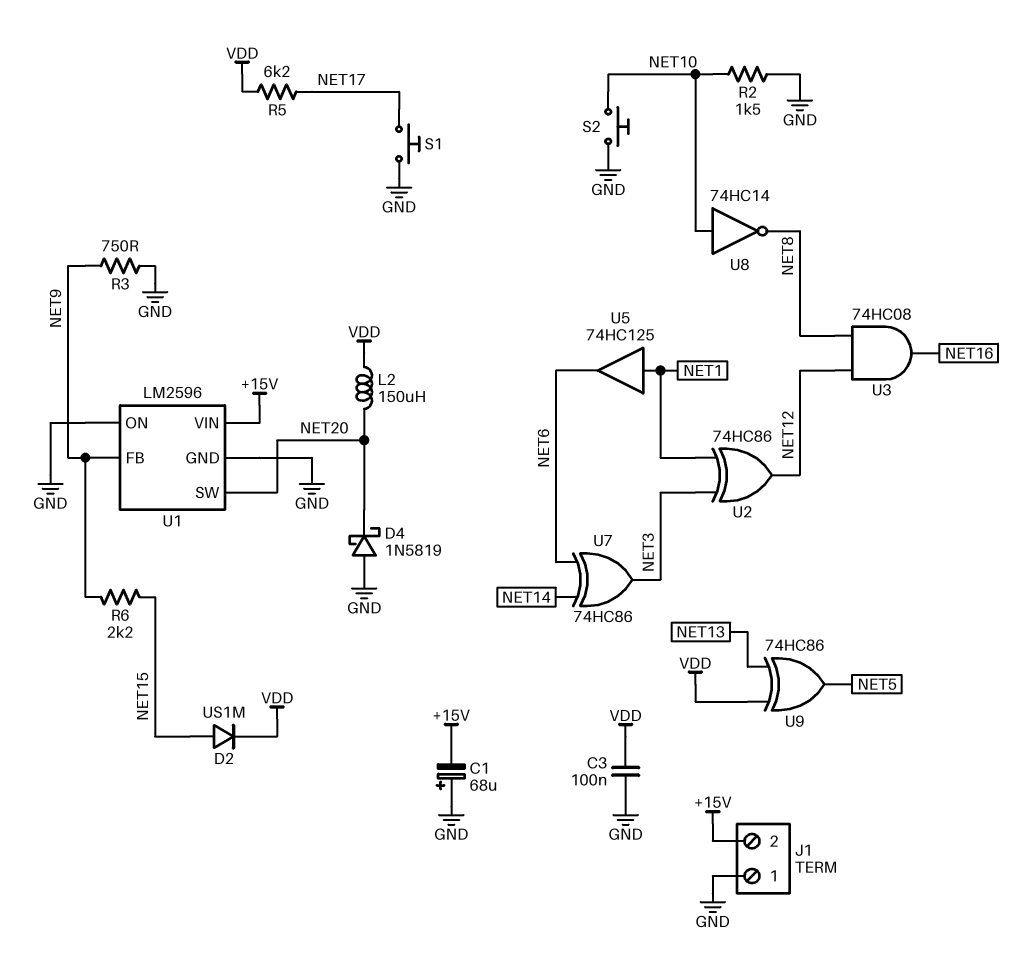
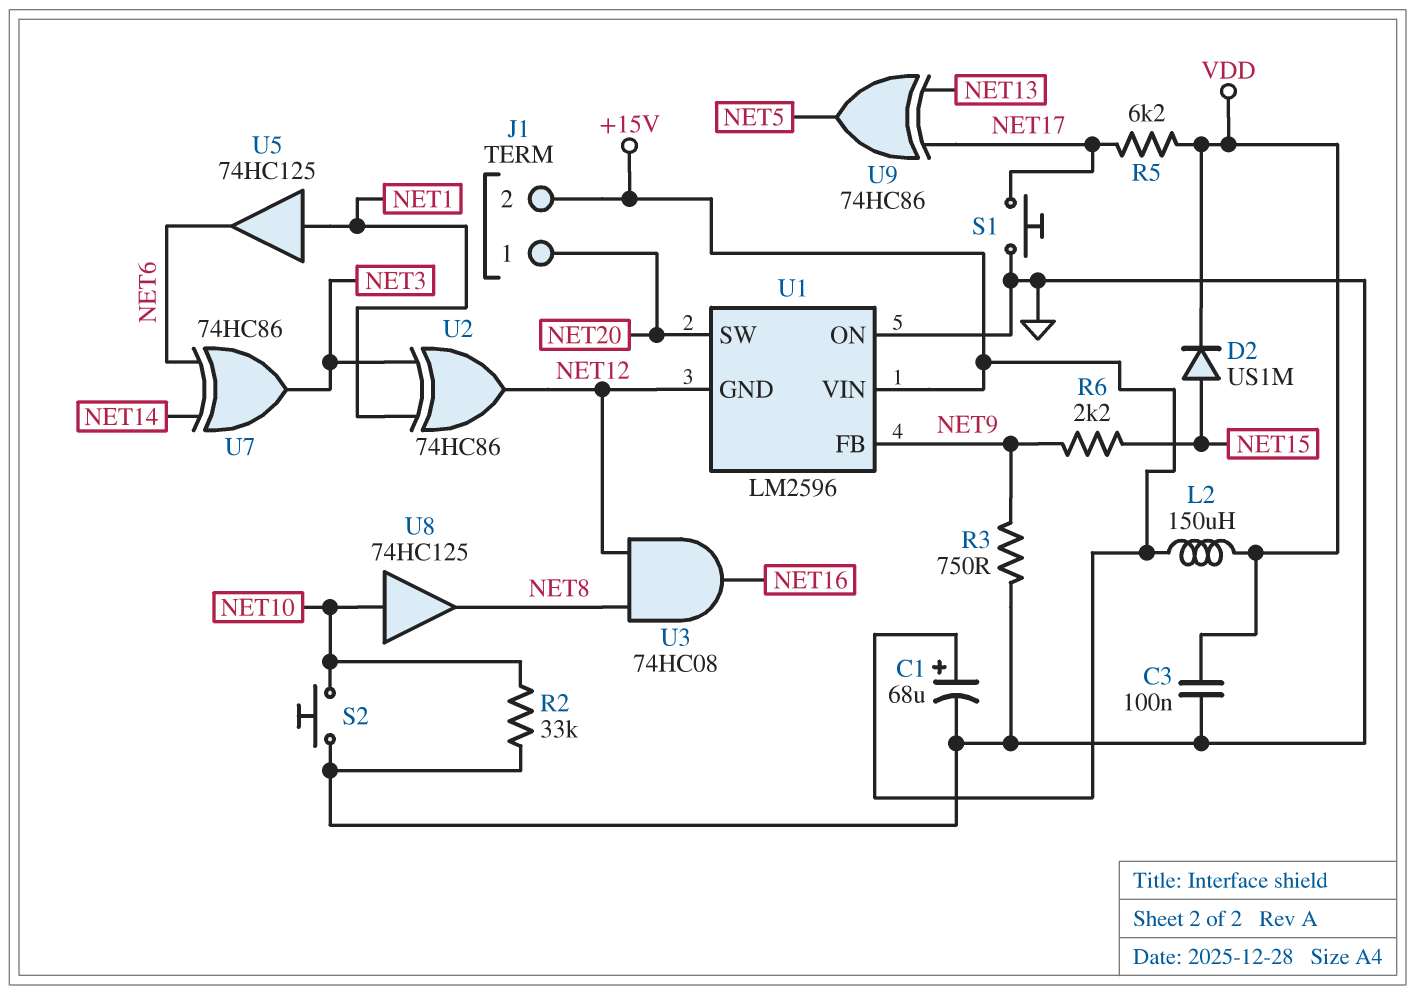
C1: 68uF (plus GND, minus +15V) -> 68uF (plus +15V, minus GND)
D4: schottky 1N5819 (A GND, K NET20) -> none
J1 pin 1: GND -> NET20
L2: 150uH (NET20, VDD) -> 150uH (+15V, VDD)
R2: 1.5k (GND, NET10) -> 33k (GND, NET10)
U1 pin GND: GND -> NET12
U8: NOT 74HC14 (in NET10, out NET8) -> buffer 74HC125 (in NET10, out NET8)
U9: XOR 74HC86 (in NET13, in VDD, out NET5) -> XOR 74HC86 (in NET13, in NET17, out NET5)

